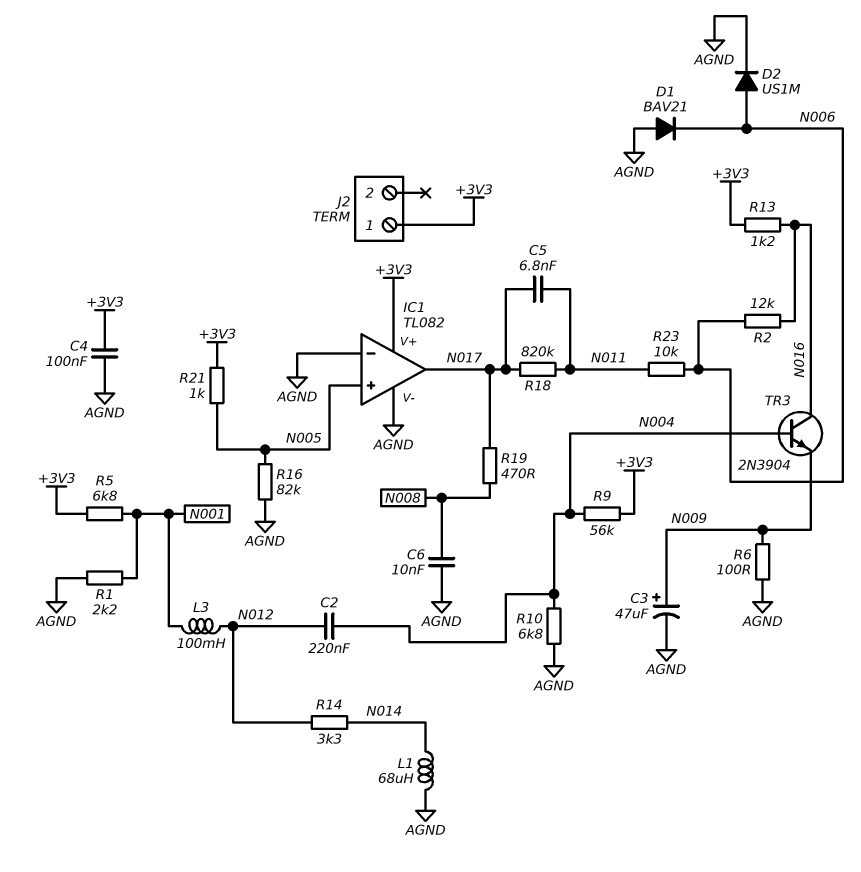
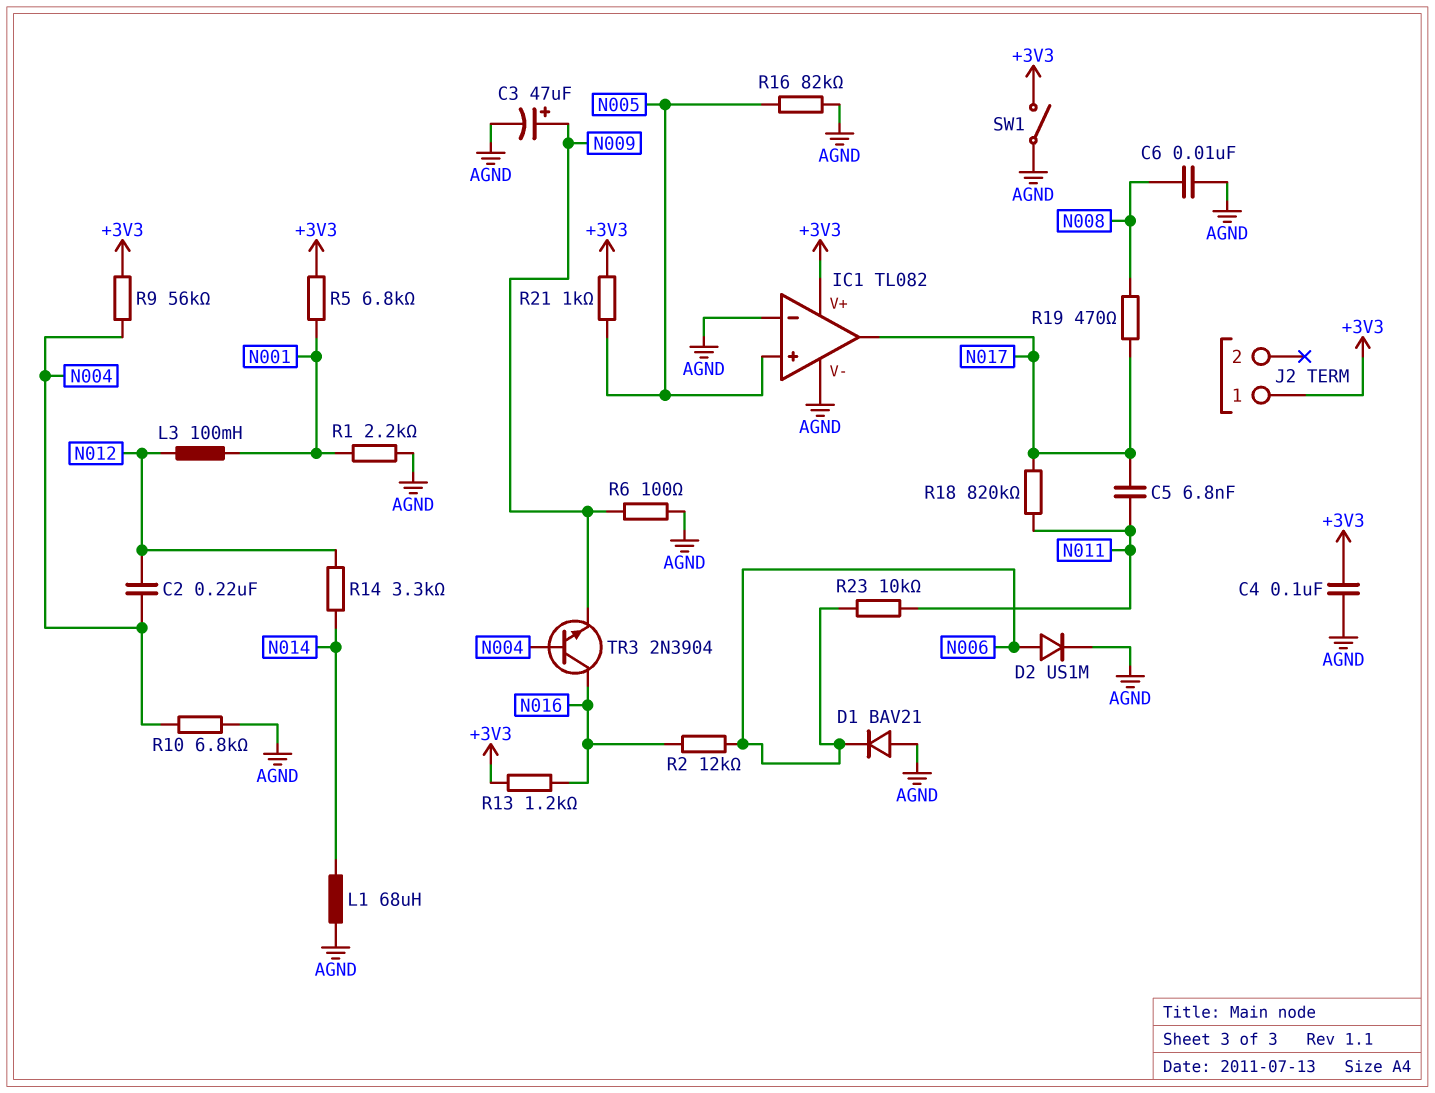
SW1: none -> switch (+3V3, AGND)

